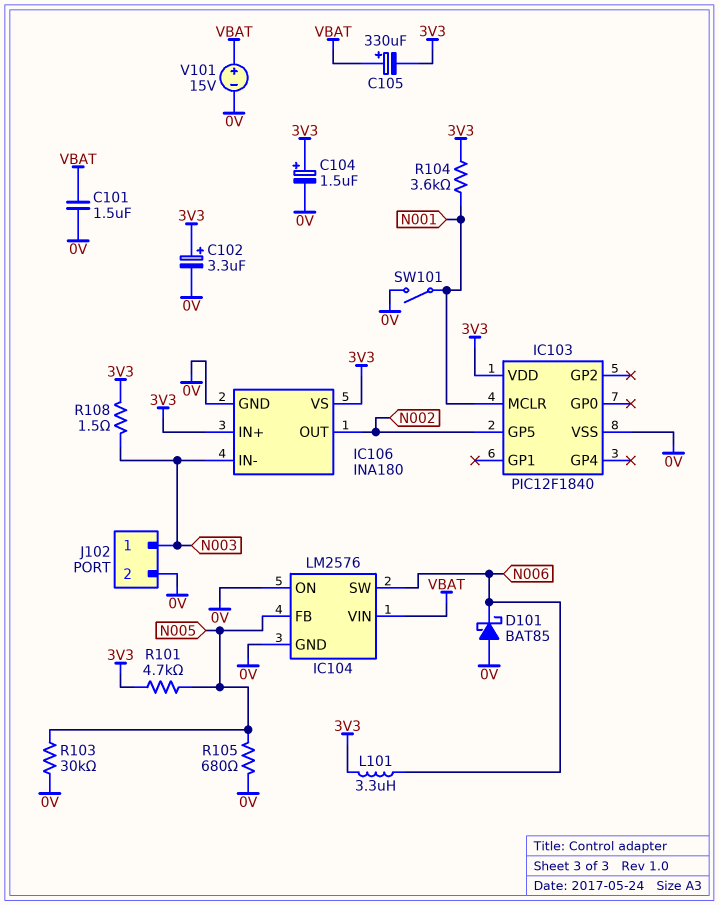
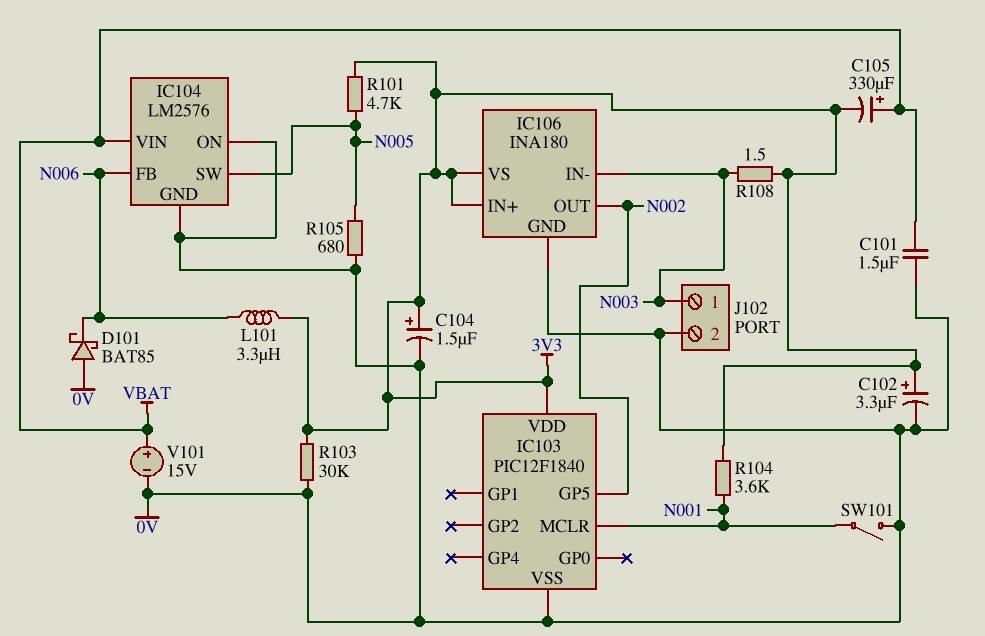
IC104 pin FB: N005 -> N006
IC104 pin SW: N006 -> N005
R103: 30k (0V, N005) -> 30k (0V, 3V3)

